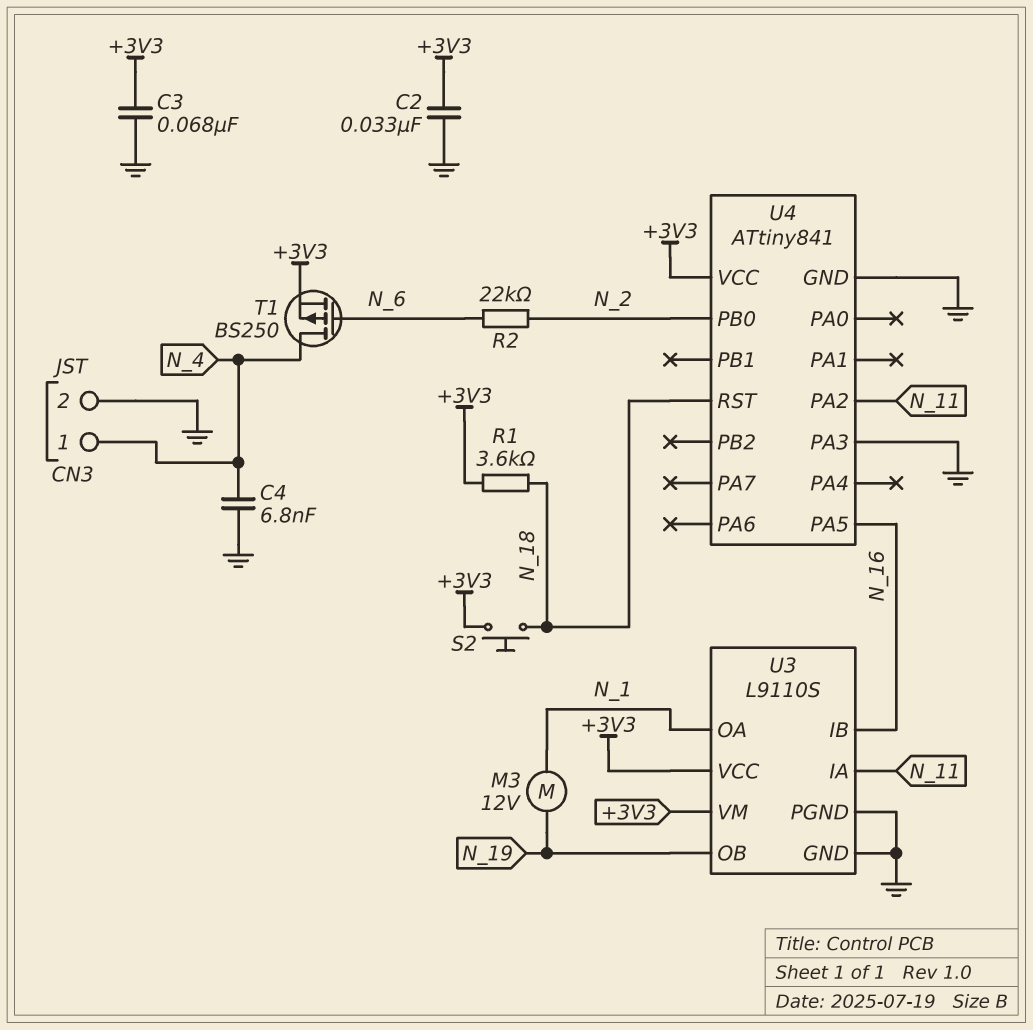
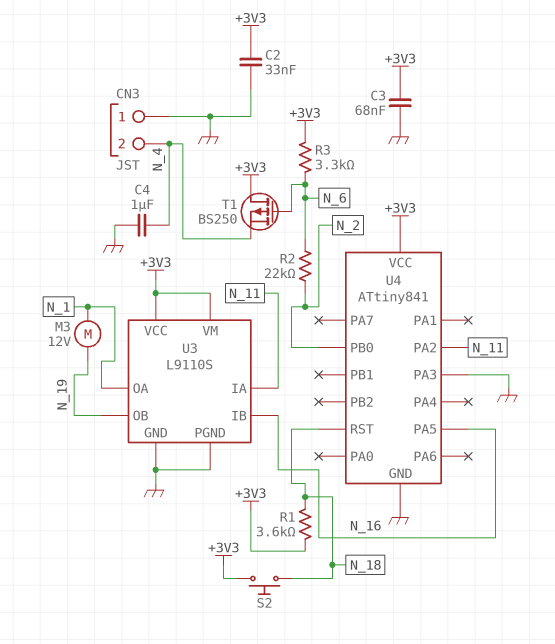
C4: 6.8nF (GND, N_4) -> 1uF (GND, N_4)
CN3 pin 1: N_4 -> GND
CN3 pin 2: GND -> N_4
R3: none -> 3.3k (+3V3, N_6)
T1: PMOS BS250 (G N_6, D N_4, S +3V3) -> PMOS BS250 (G N_6, D +3V3, S N_4)

